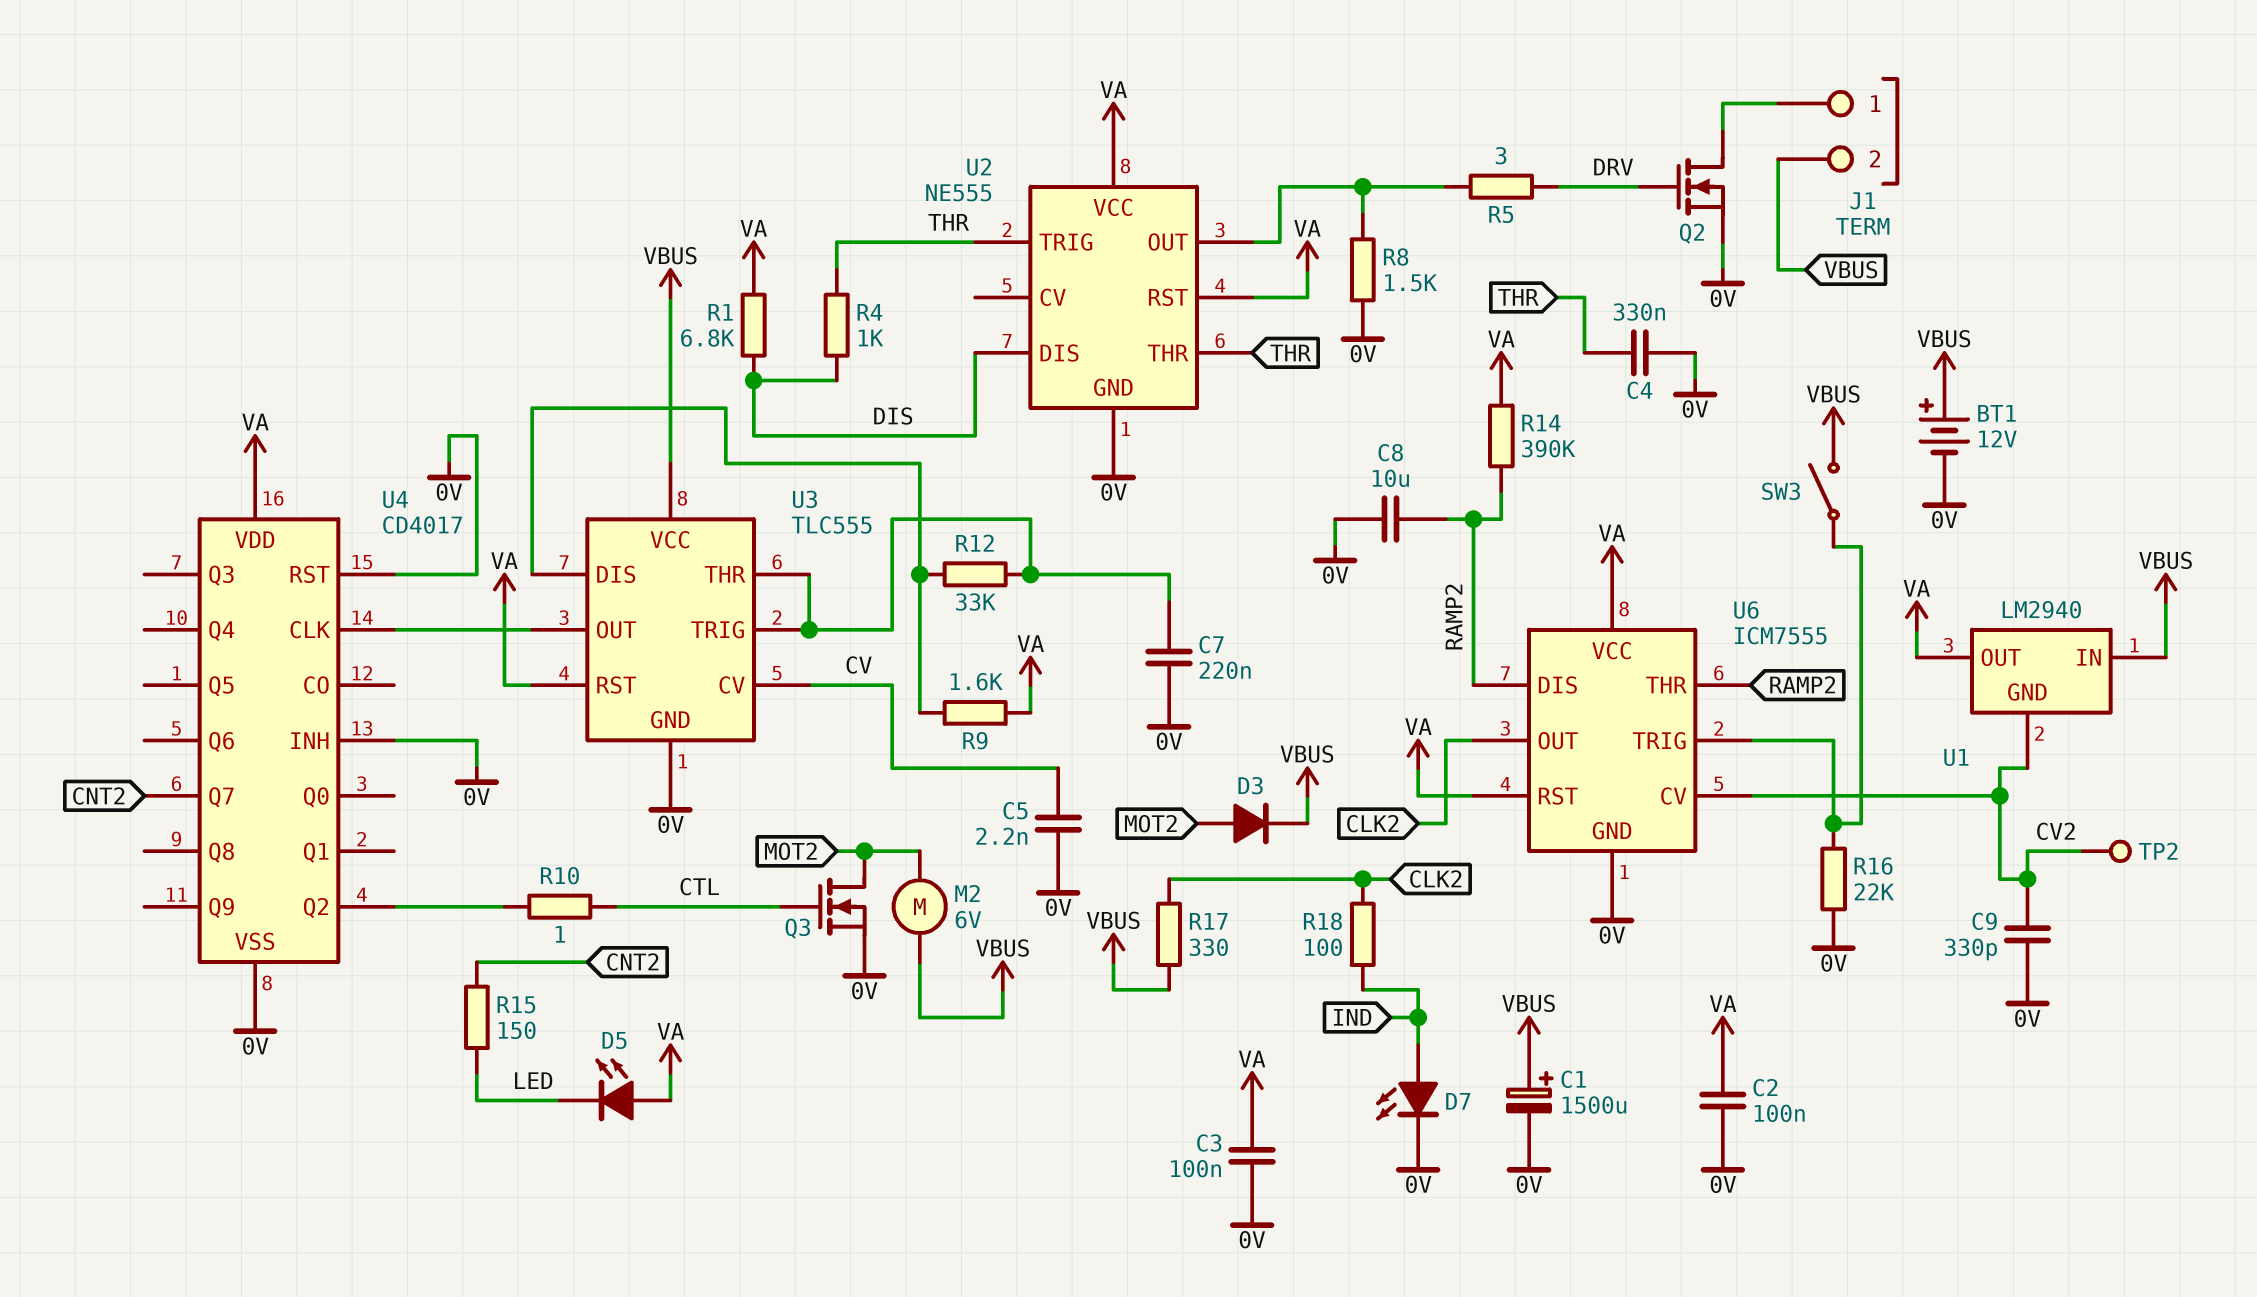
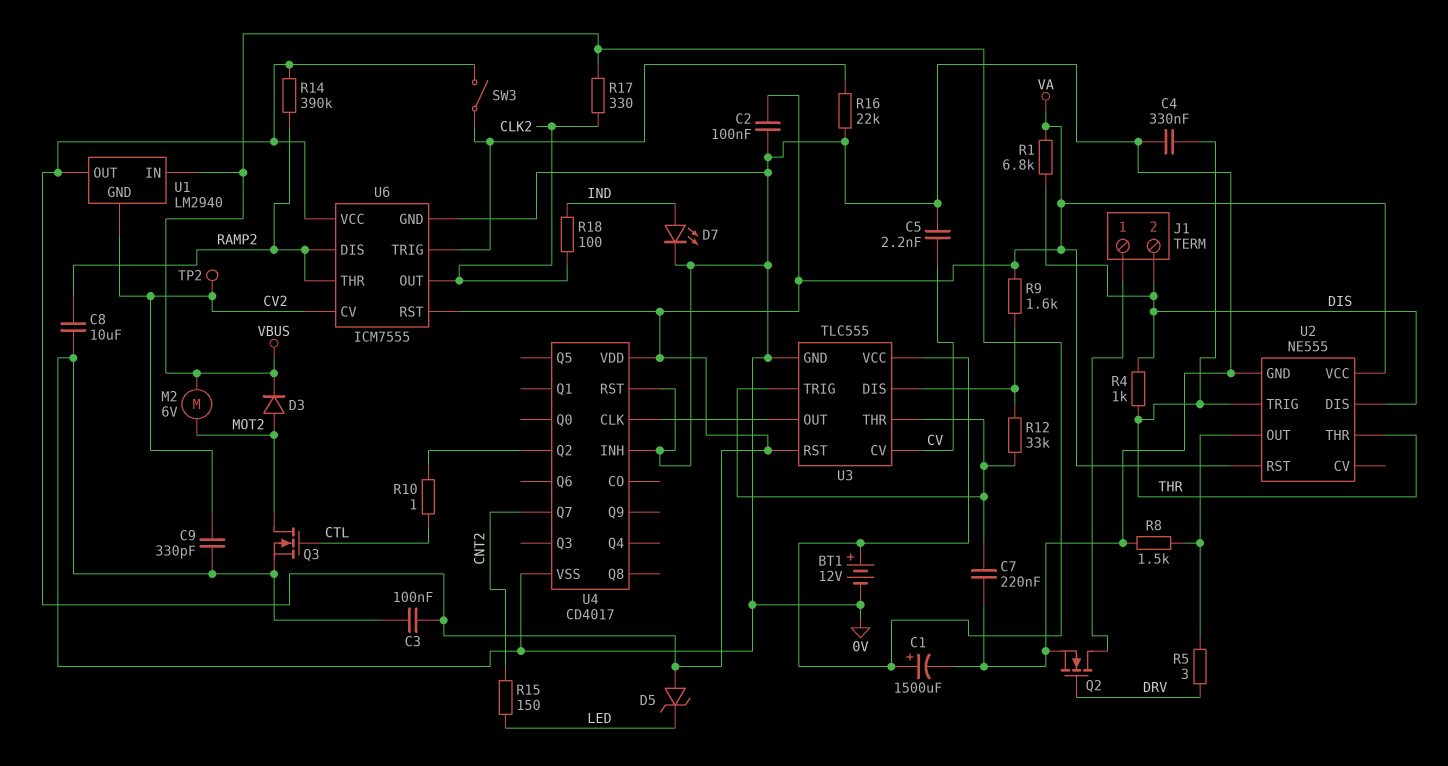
D5: LED (A VA, K LED) -> zener (A VA, K LED)
J1 pin 2: VBUS -> DIS
SW3: switch (U6/TRIG, VBUS) -> switch (U6/TRIG, VA)

